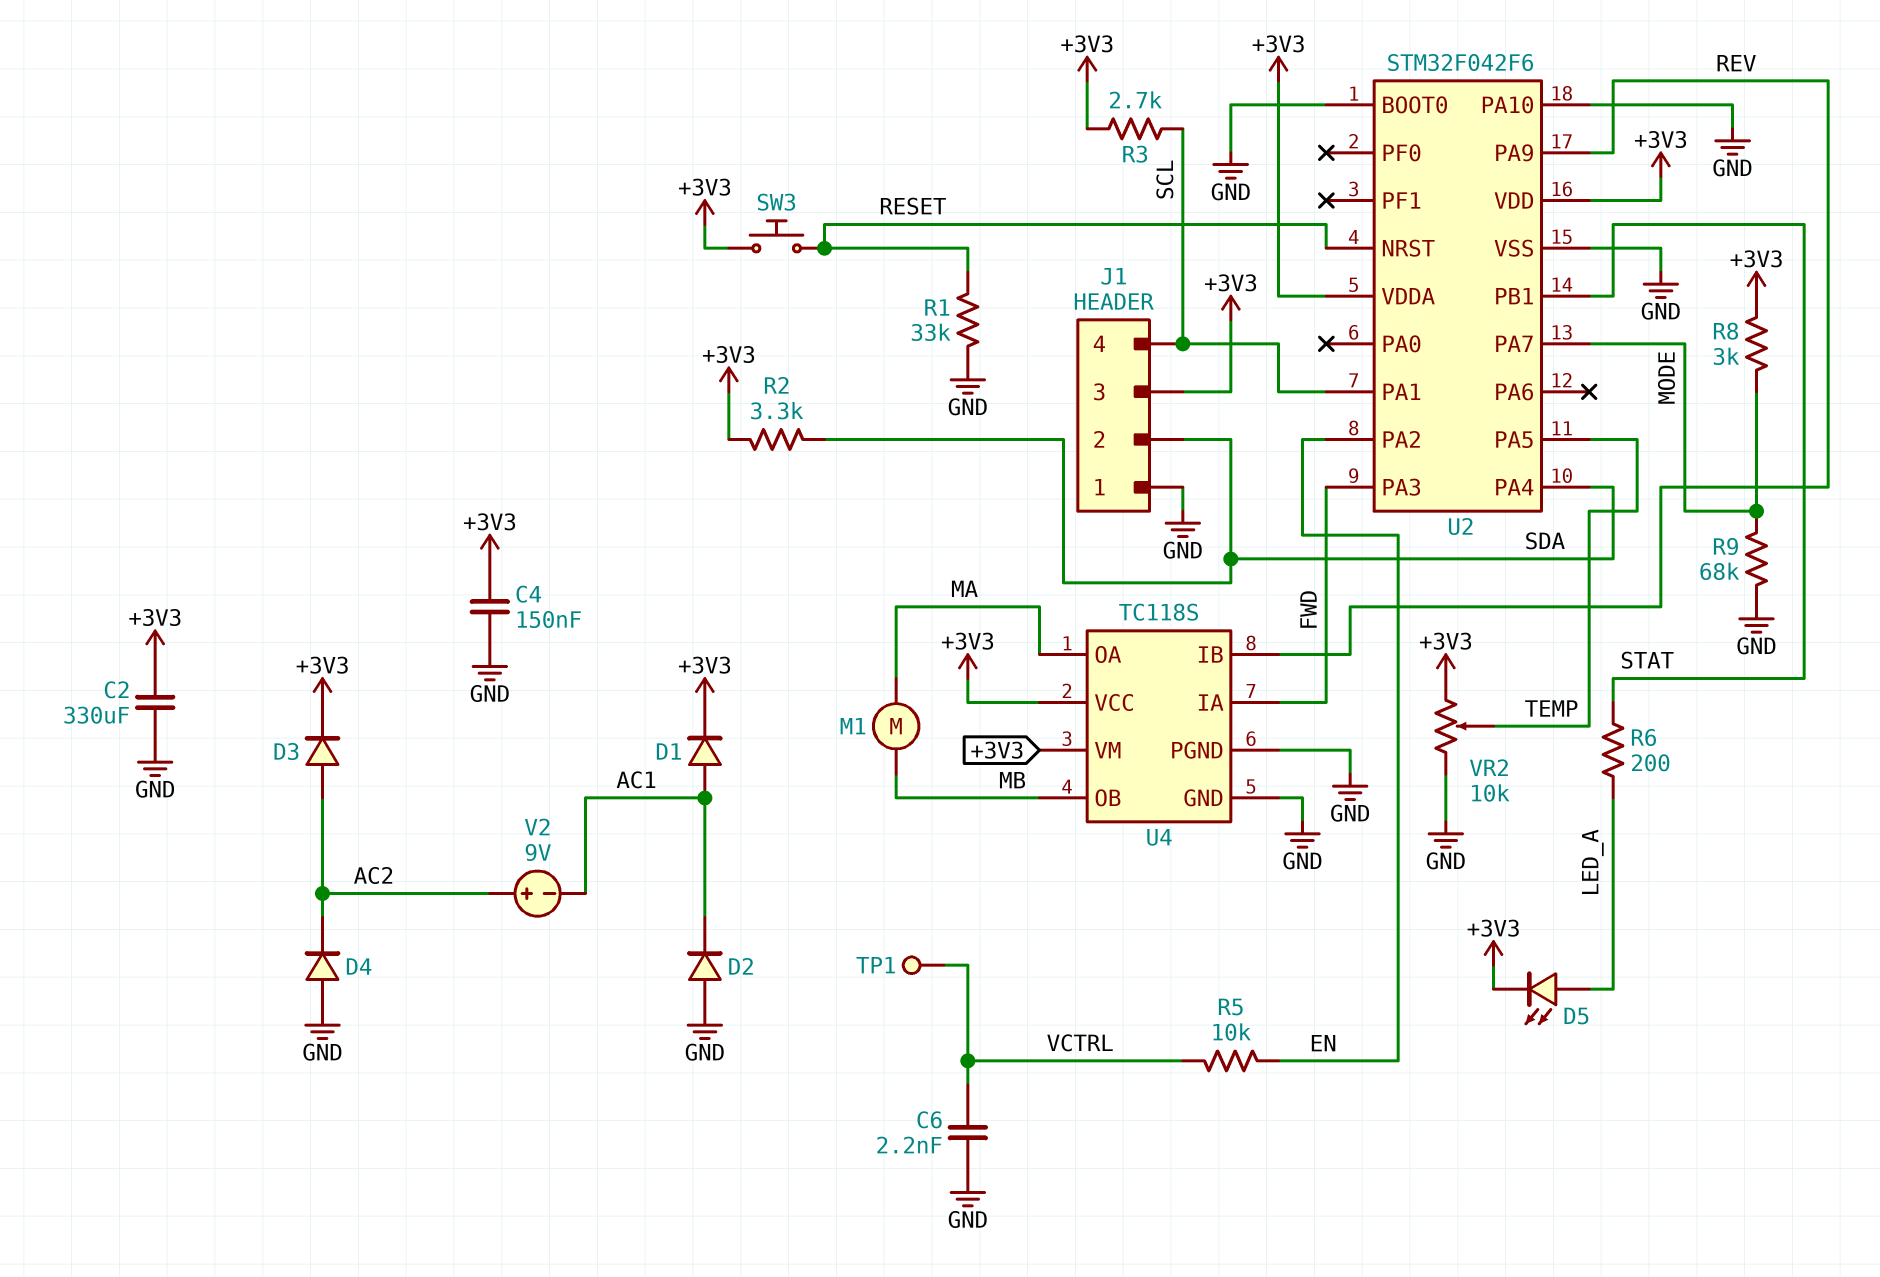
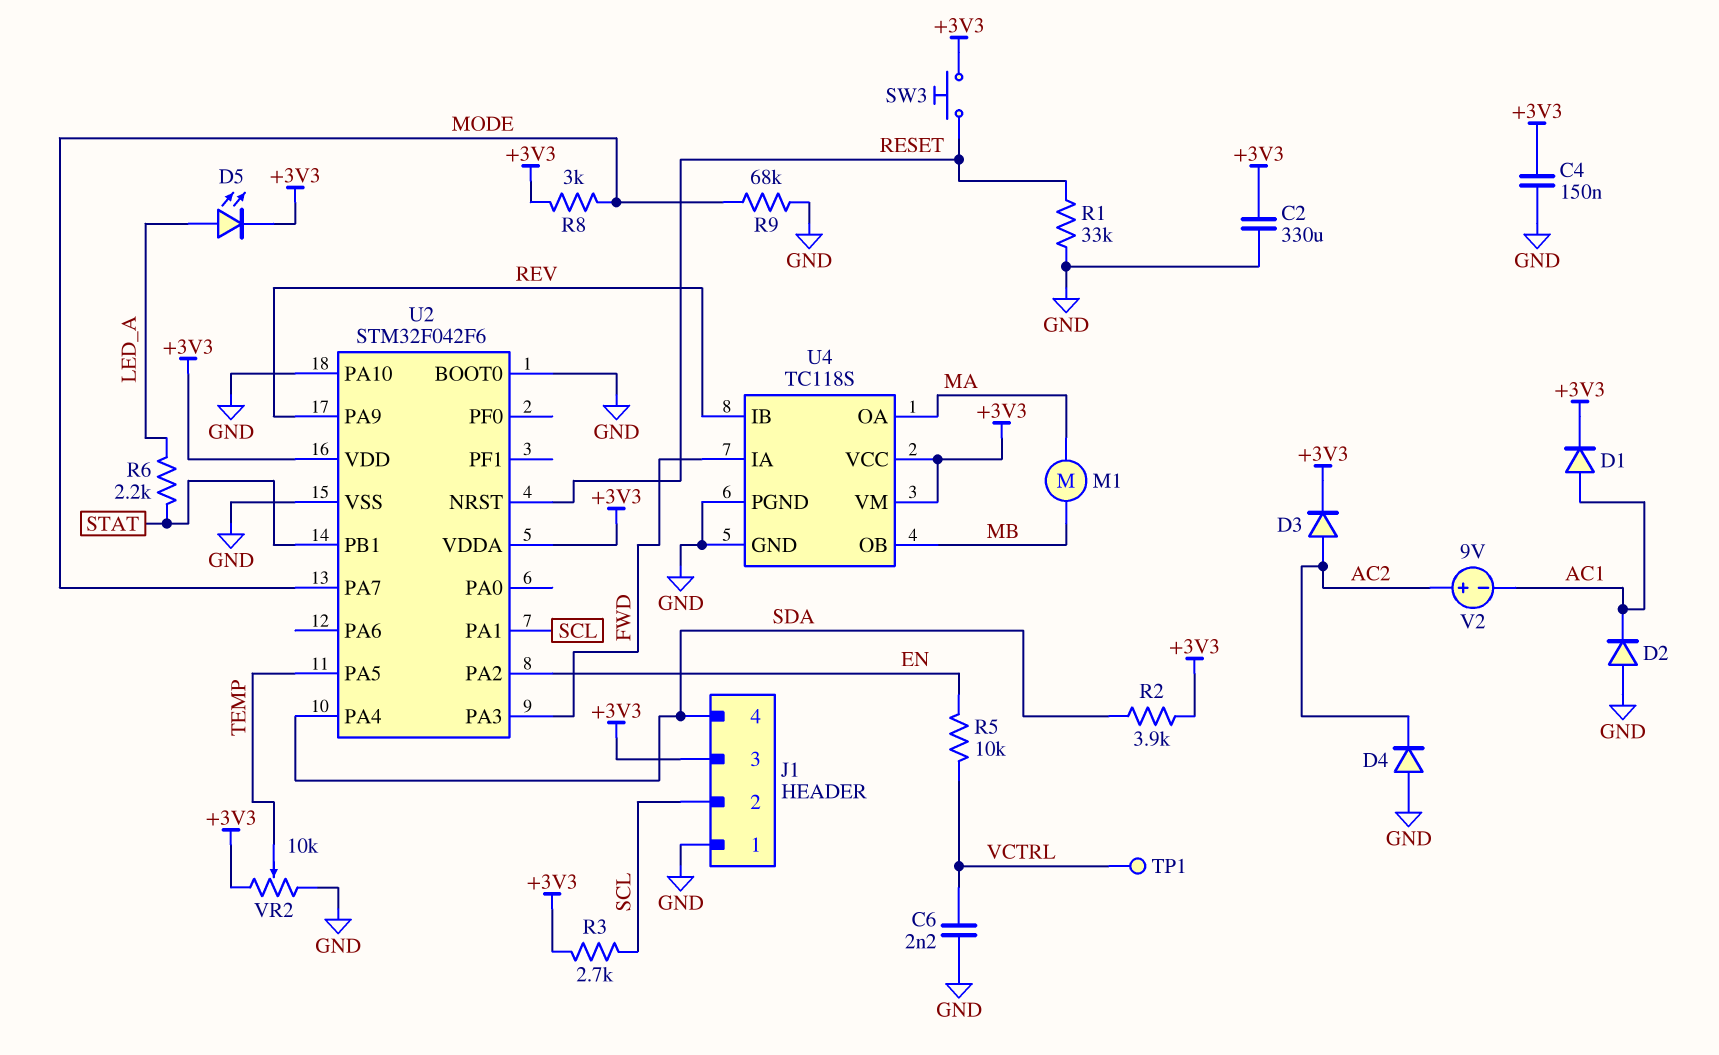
J1 pin 2: SDA -> SCL
J1 pin 4: SCL -> SDA
R2: 3.3k (+3V3, SDA) -> 3.9k (+3V3, SDA)
R6: 200 (LED_A, STAT) -> 2.2k (LED_A, STAT)

